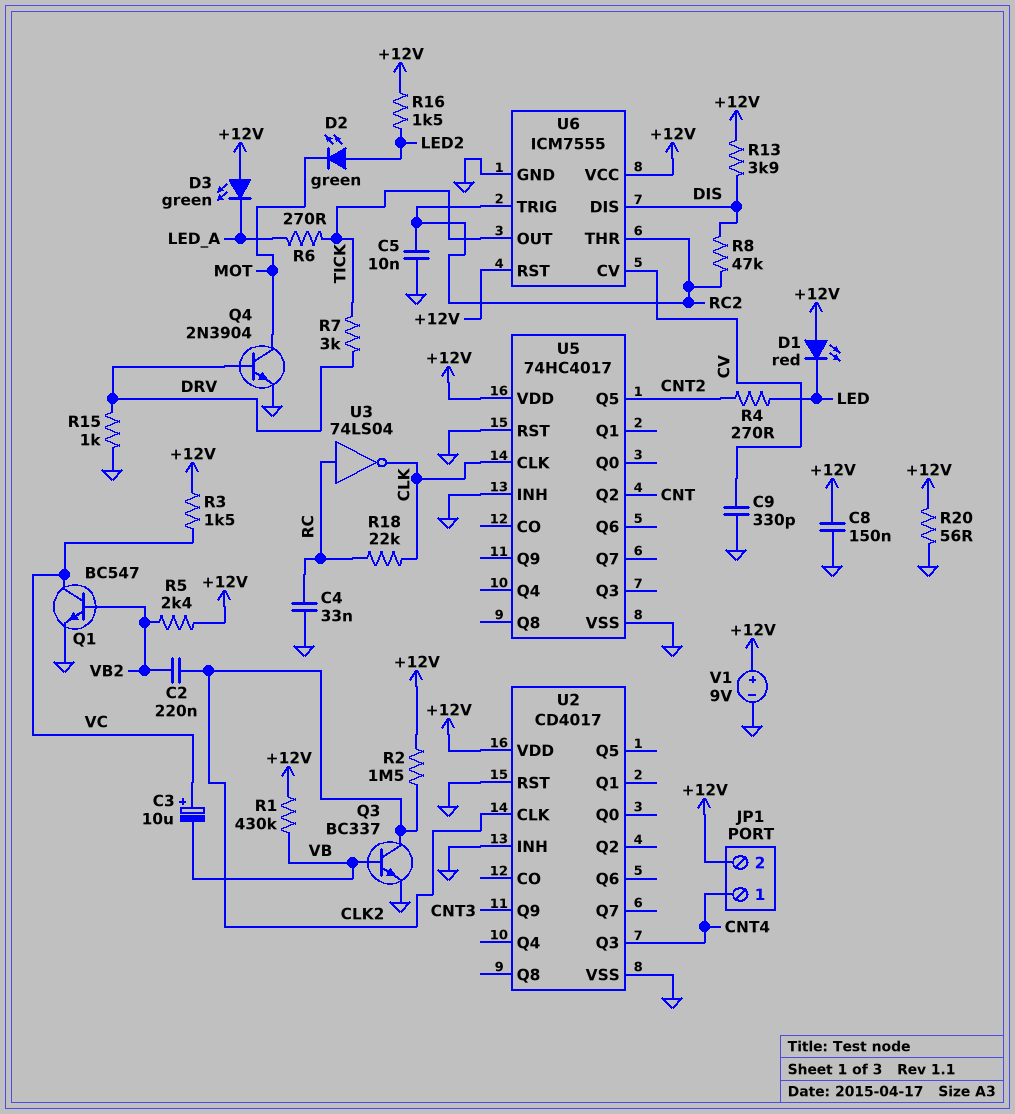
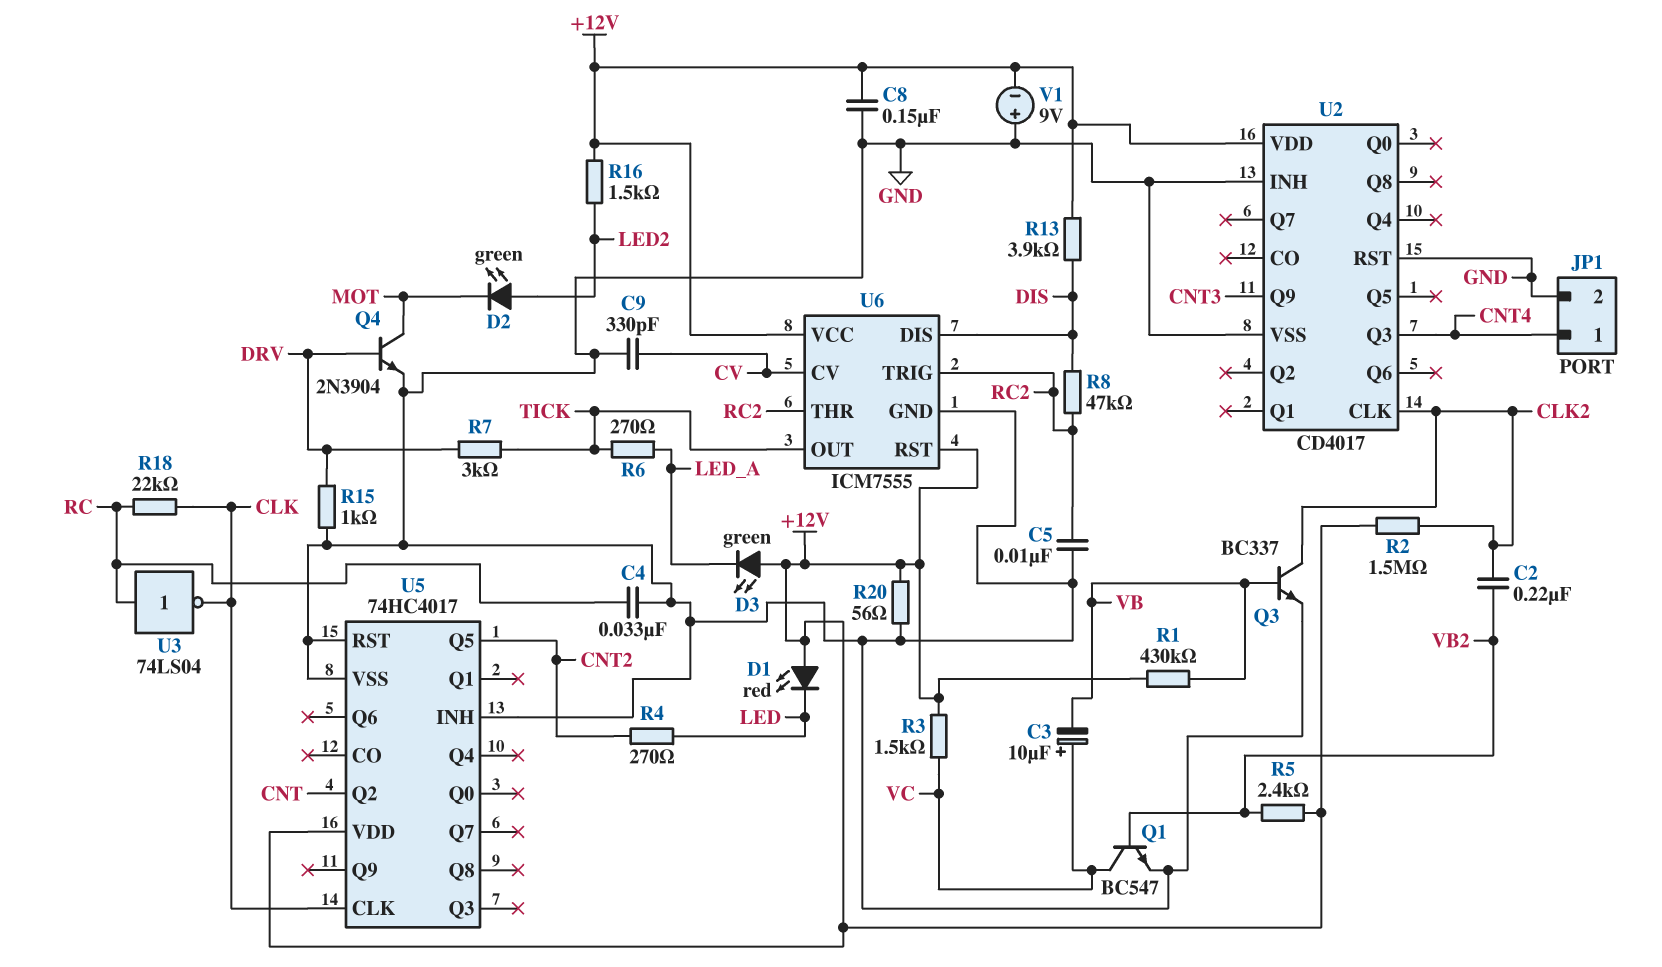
JP1 pin 2: +12V -> GND
V1: 9V (plus +12V, minus GND) -> 9V (plus GND, minus +12V)

